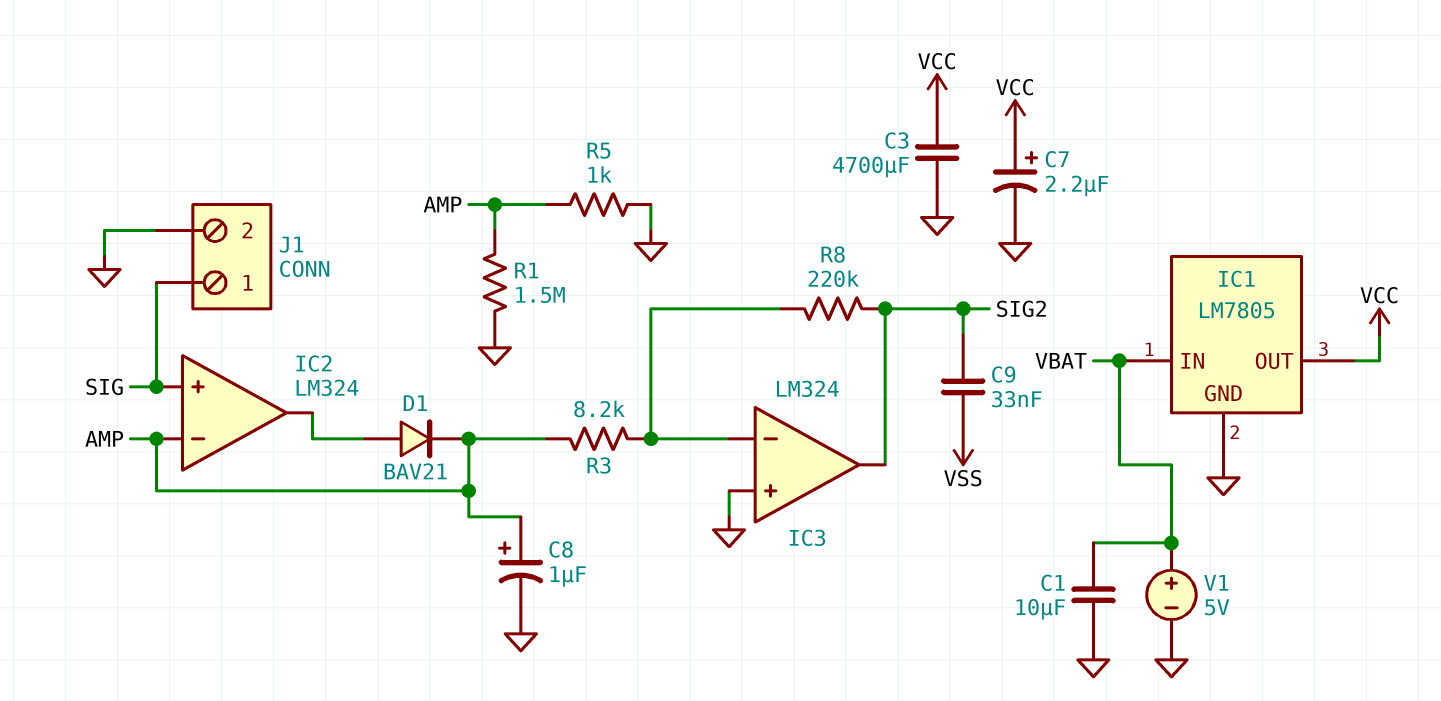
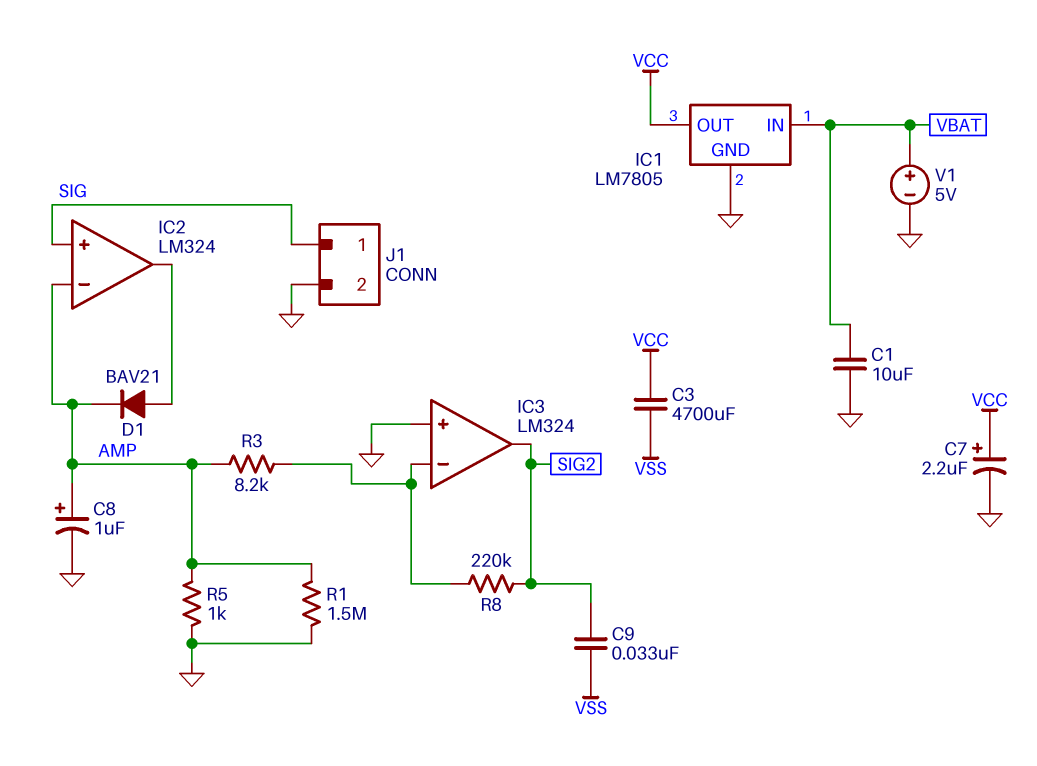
C3: 4700uF (GND, VCC) -> 4700uF (VCC, VSS)

